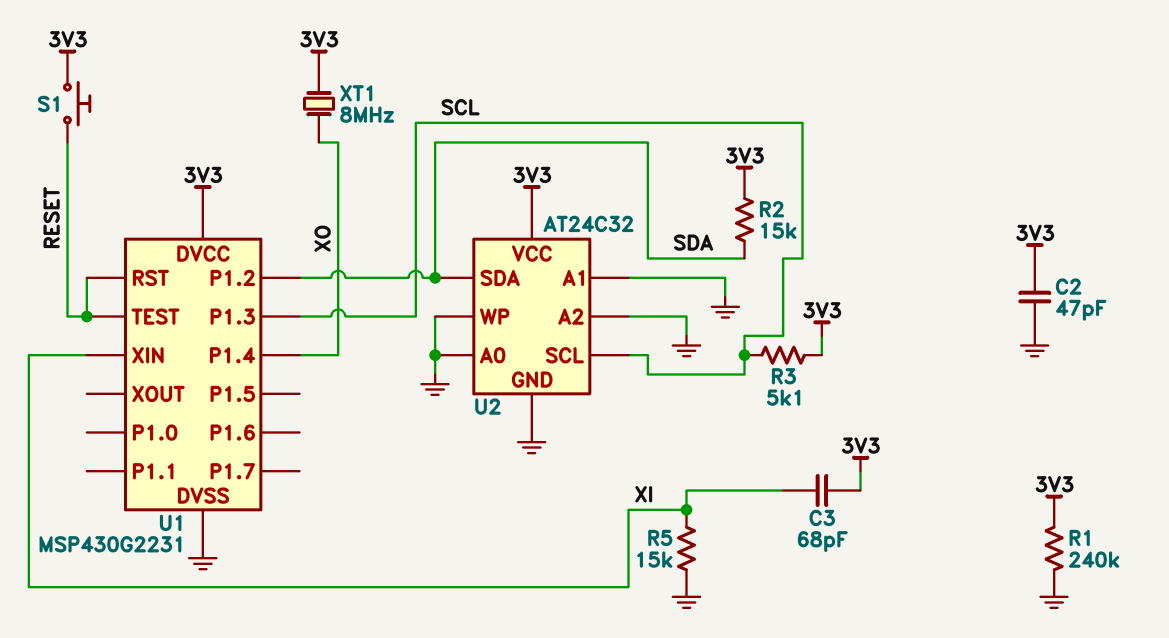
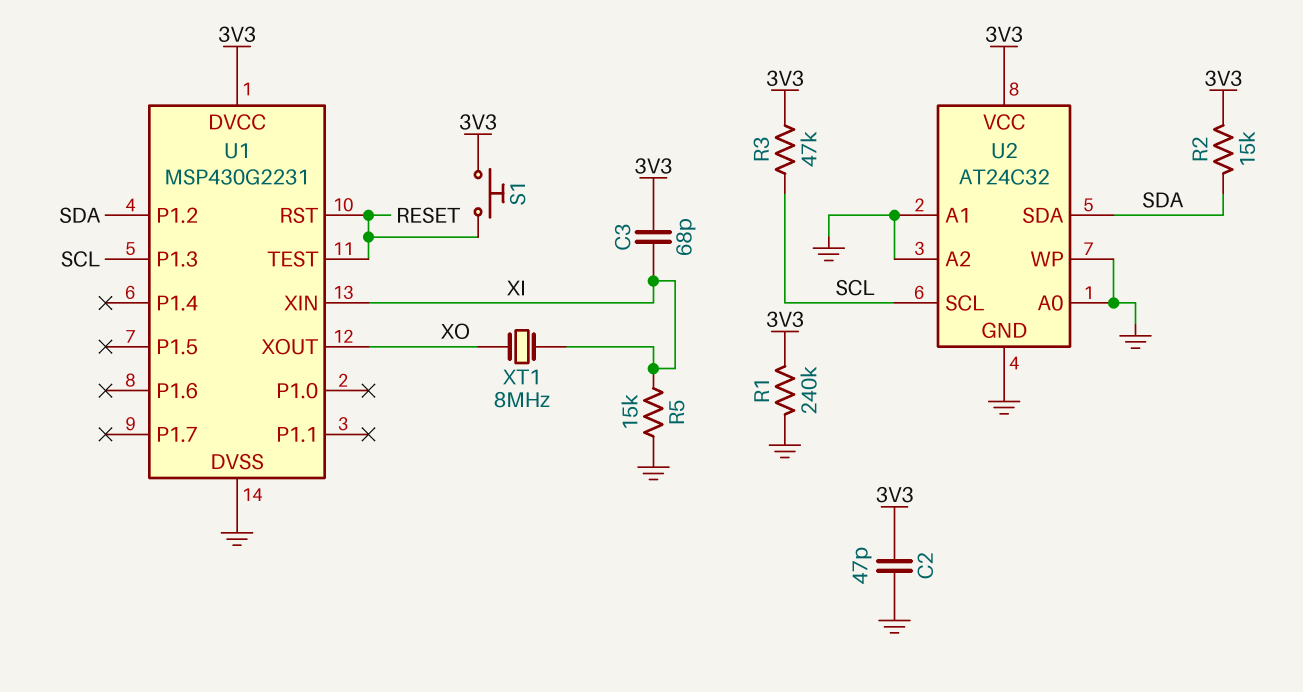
R3: 5.1k (3V3, SCL) -> 47k (3V3, SCL)
U1 pin P1.4: XO -> none
U1 pin XOUT: none -> XO
XT1: 8MHz (3V3, XO) -> 8MHz (XI, XO)

